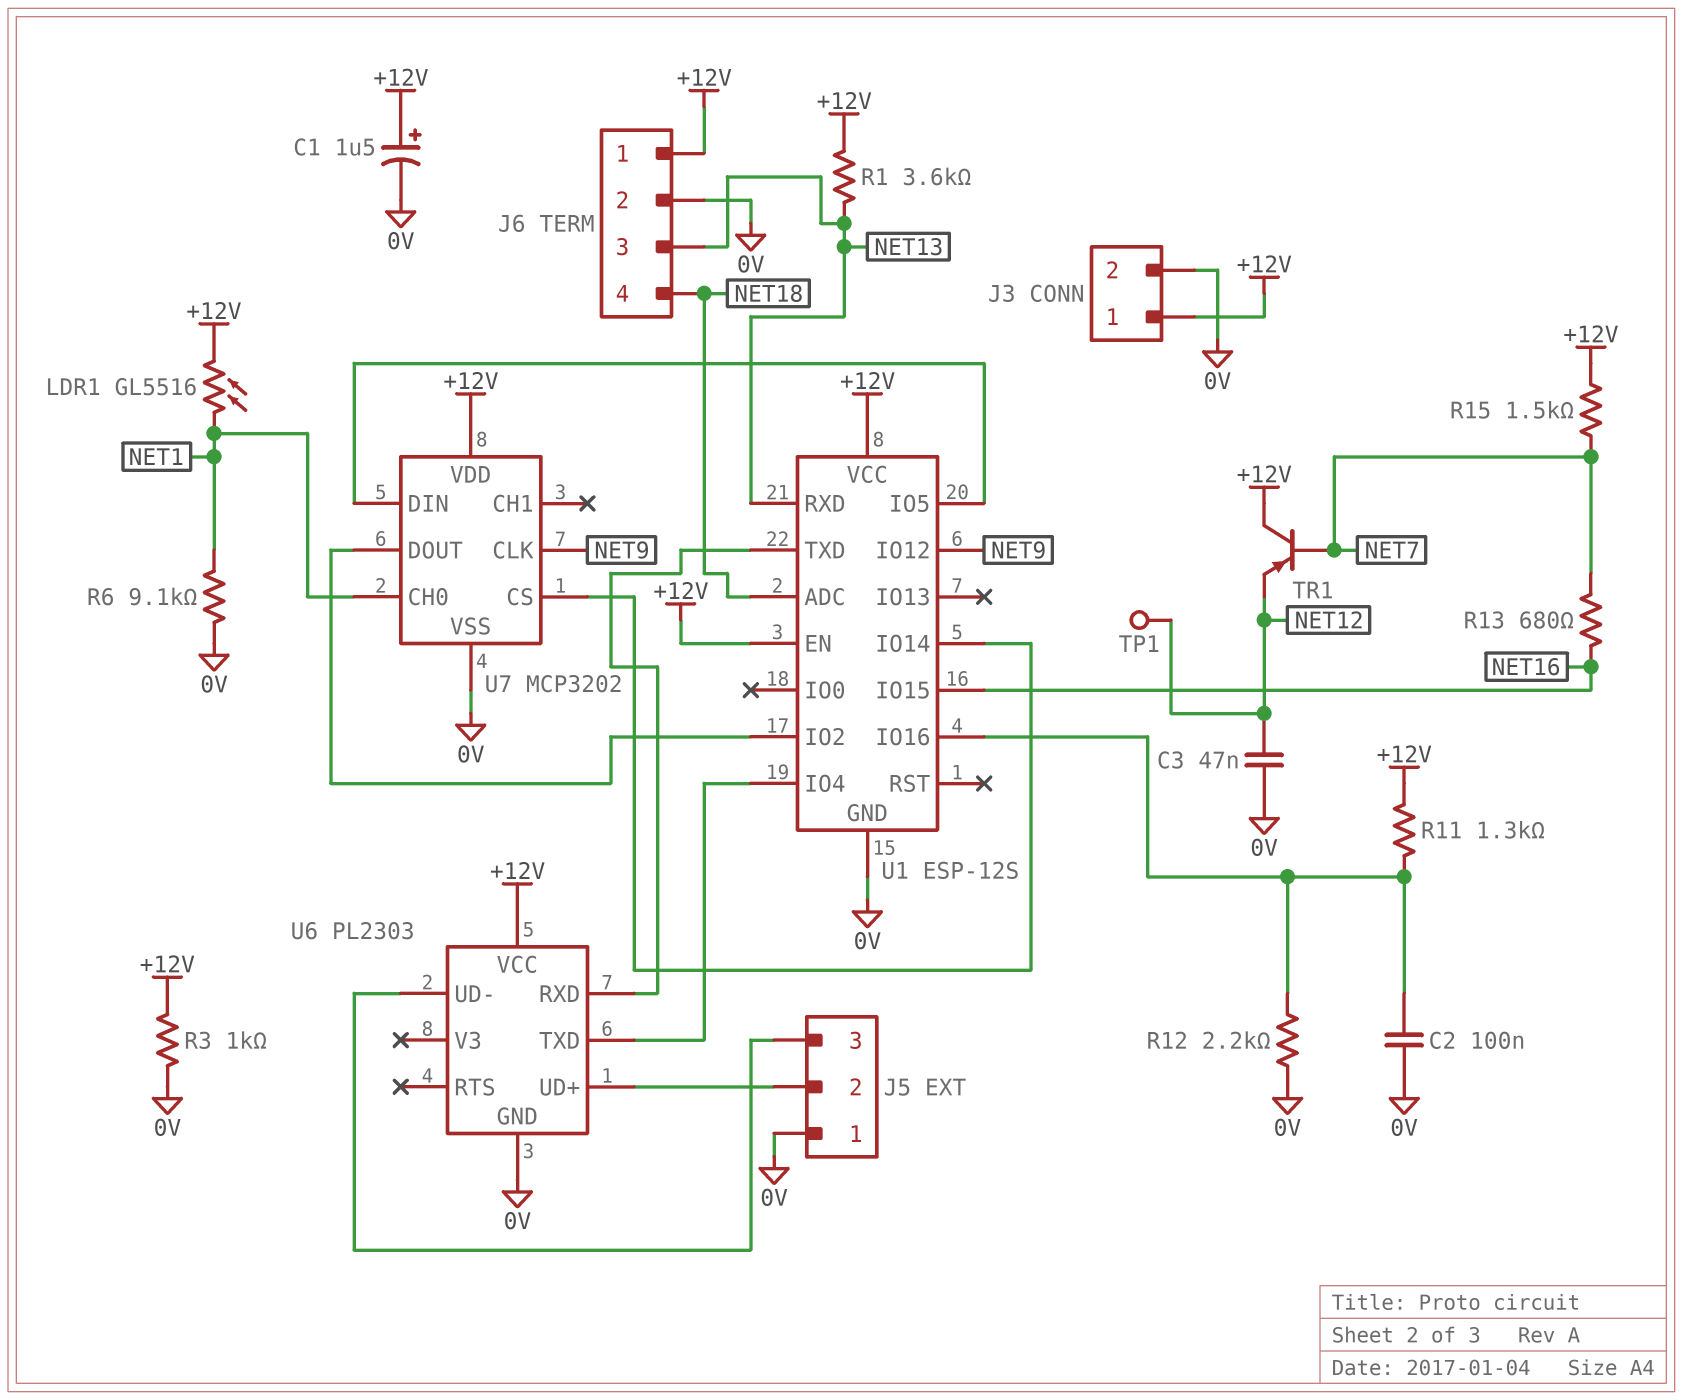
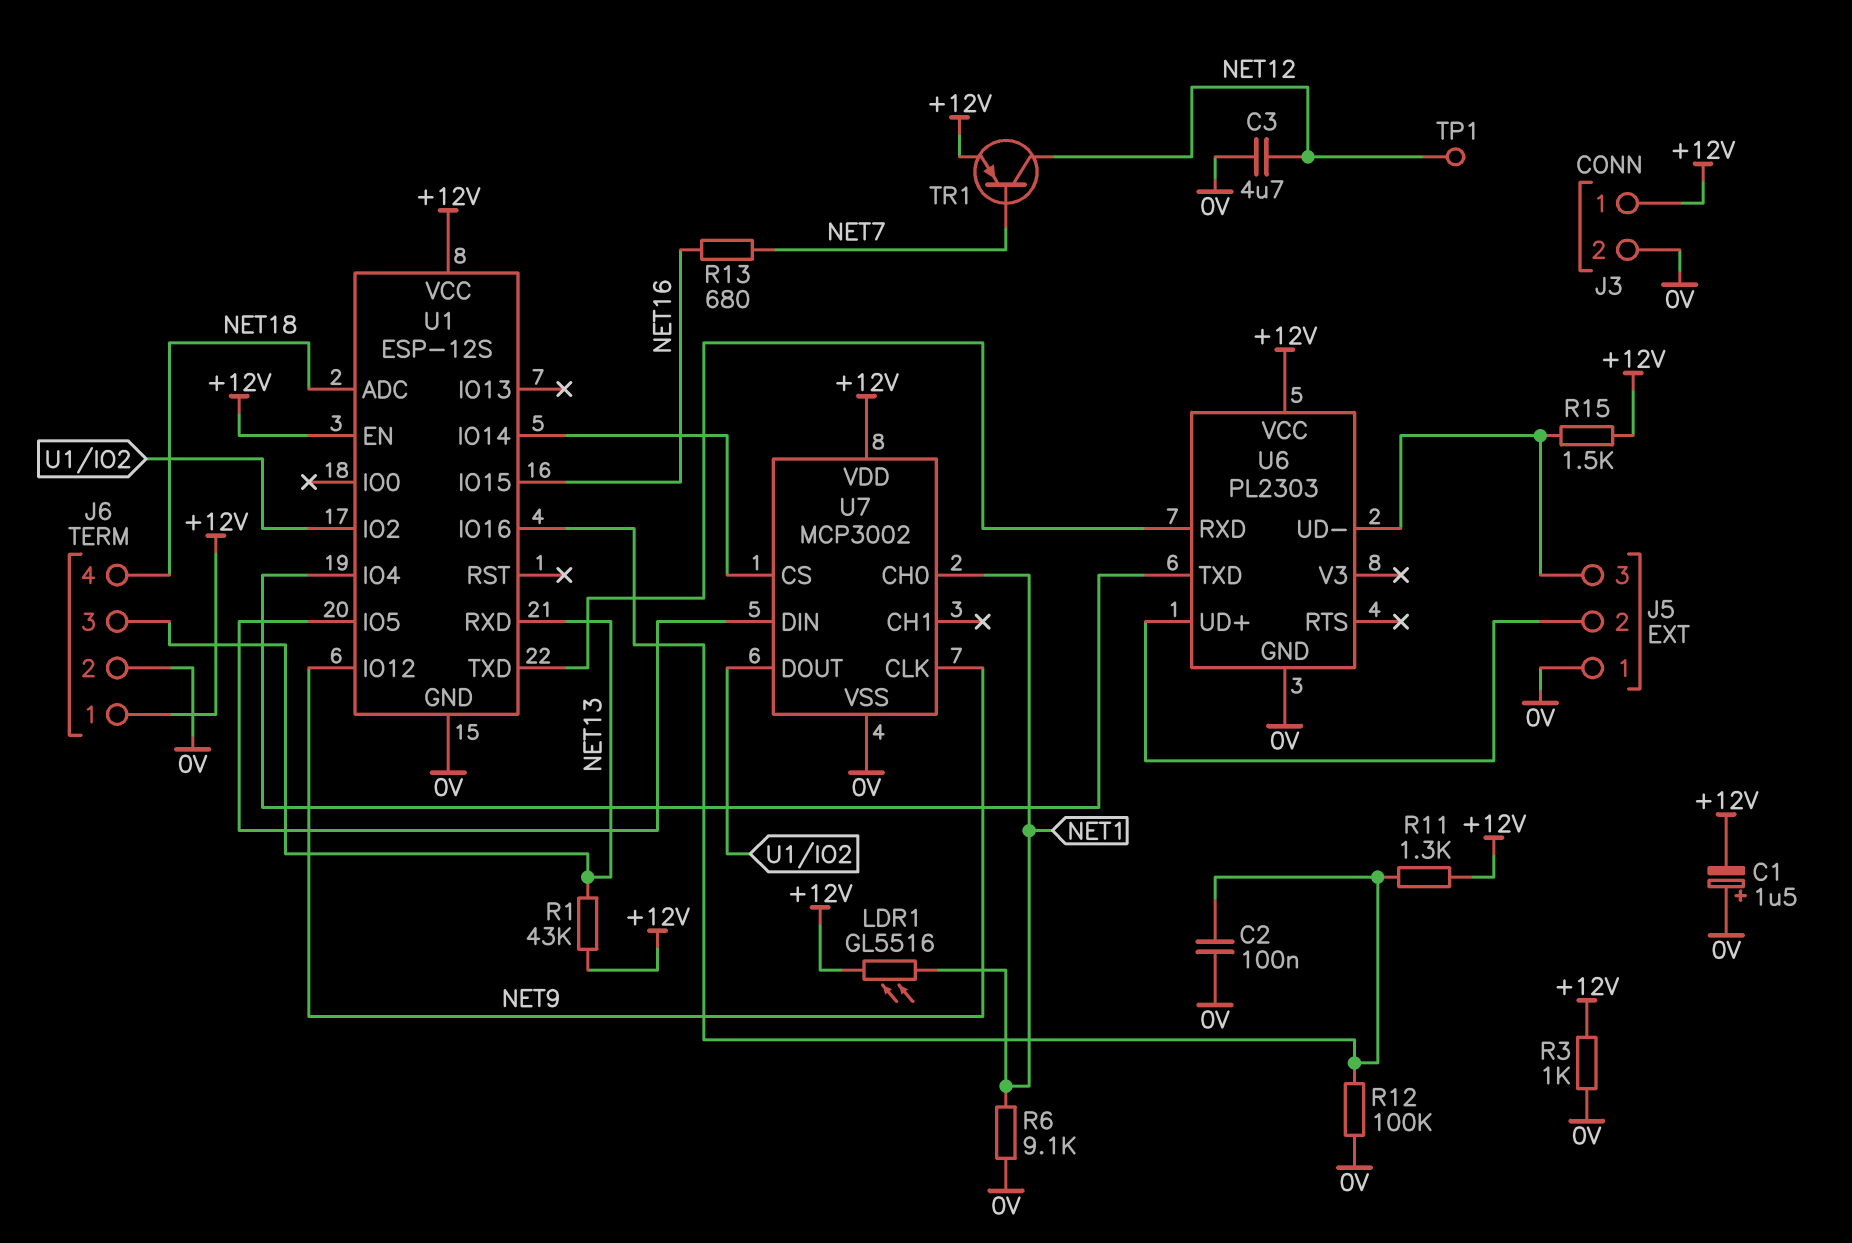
C1: 1.5uF (plus +12V, minus 0V) -> 1.5uF (plus 0V, minus +12V)
C3: 47nF (0V, NET12) -> 4.7uF (0V, NET12)
R1: 3.6k (+12V, NET13) -> 43k (+12V, NET13)
R12: 2.2k (0V, U1/IO16) -> 100k (0V, U1/IO16)
R15: 1.5k (+12V, NET7) -> 1.5k (+12V, J5/3)
TR1: PNP (B NET7, C +12V, E NET12) -> PNP (B NET7, C NET12, E +12V)
U7: MCP3202 -> MCP3002

